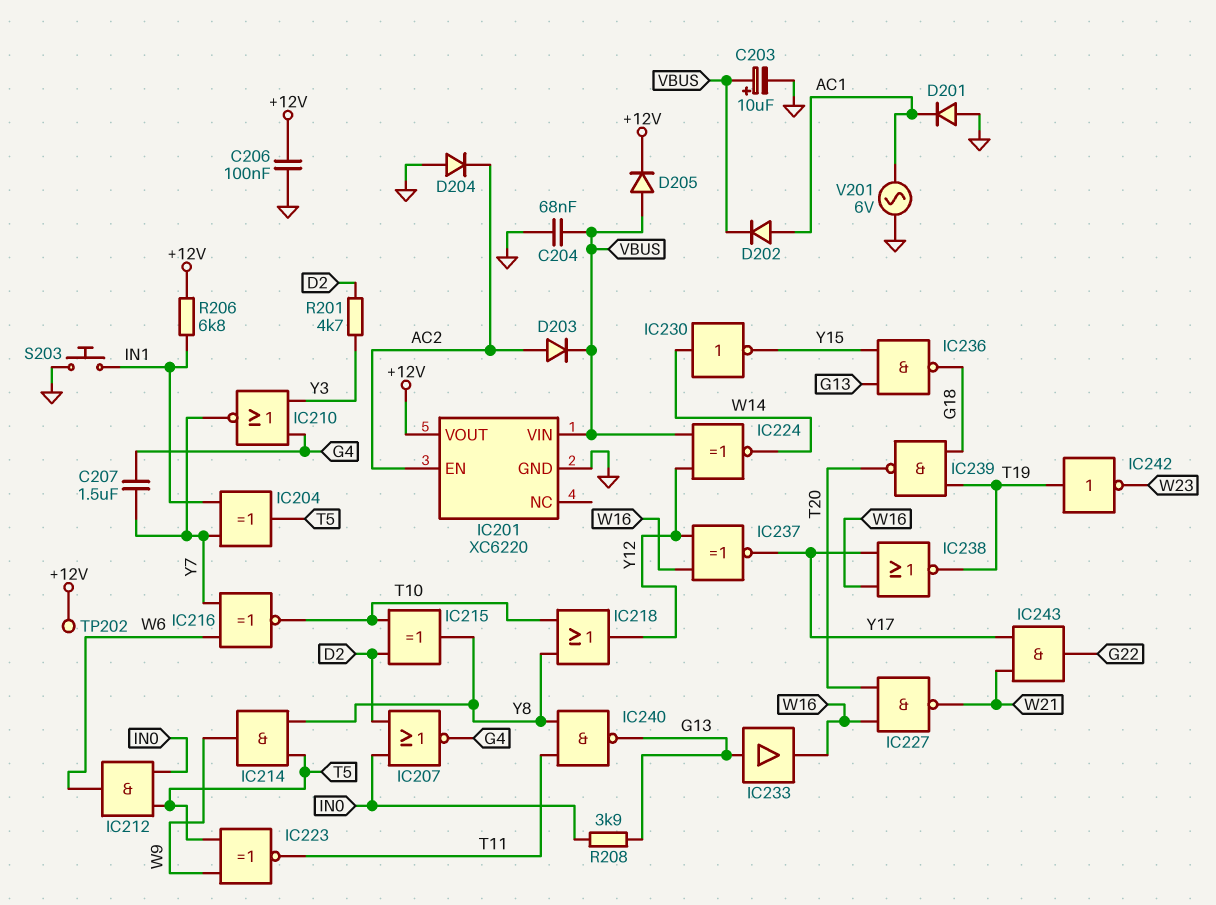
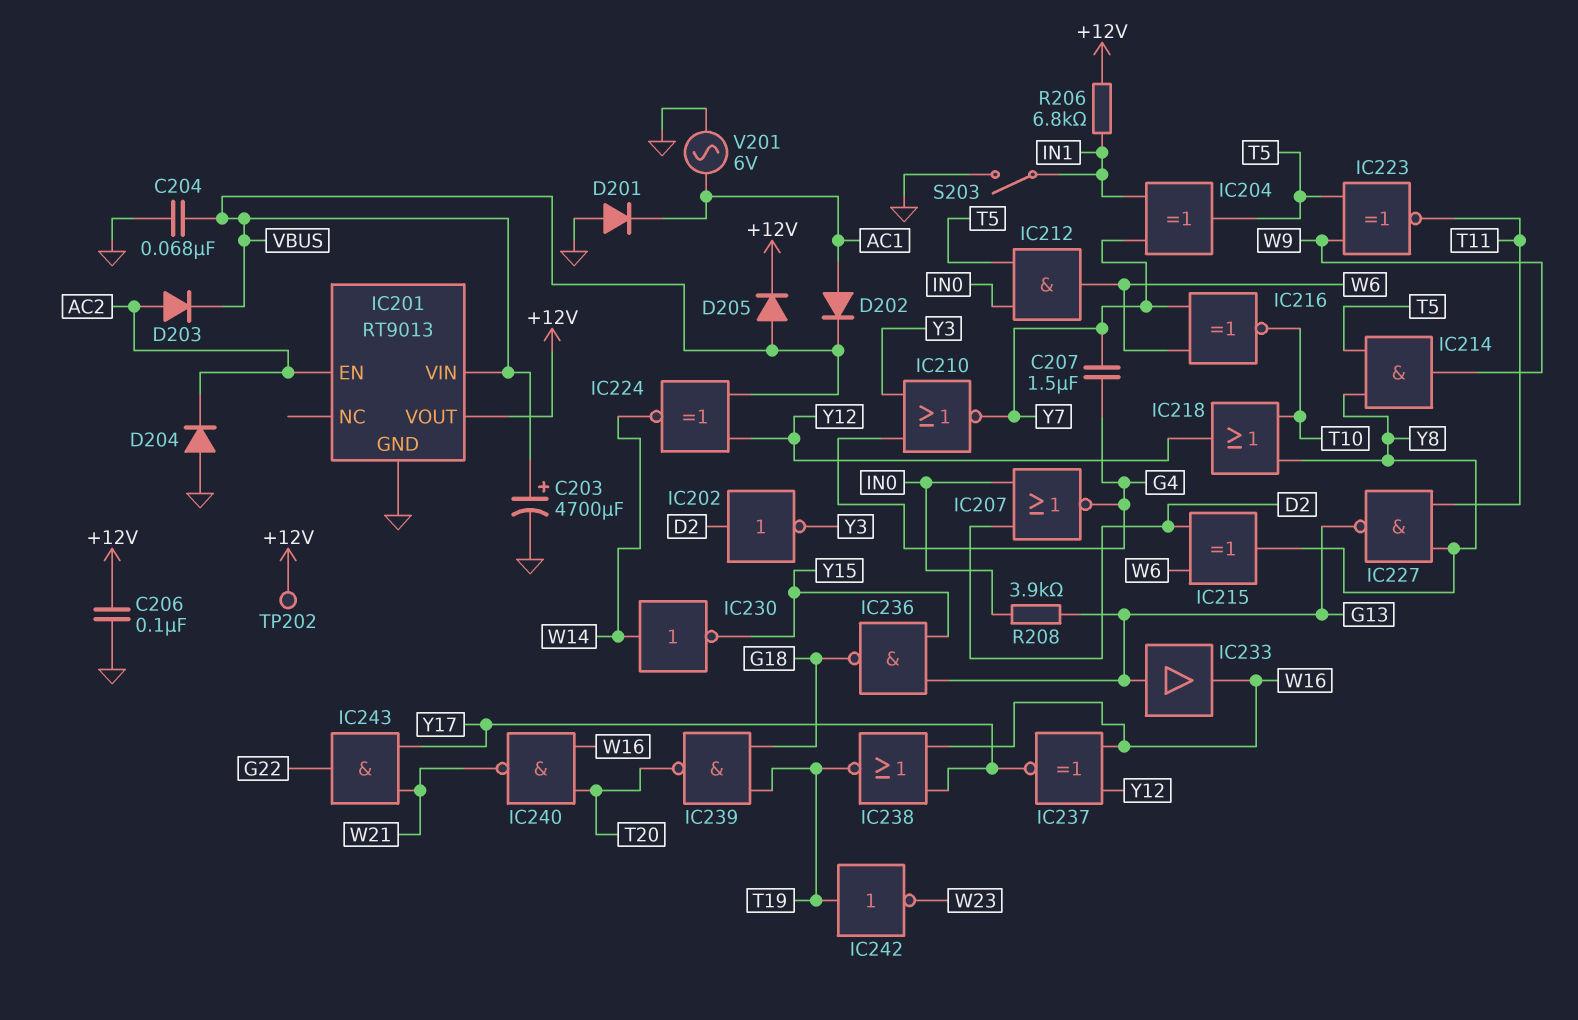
C203: 10uF (plus VBUS, minus GND) -> 4700uF (plus VBUS, minus GND)
IC201: XC6220 -> RT9013
IC202: none -> NOT (in D2, out Y3)
IC215: XOR (in D2, in T10, out Y8) -> XOR (in D2, in W6, out Y8)
IC227: NAND (in T20, in W16, out W21) -> NAND (in T11, in Y8, out G13)
IC240: NAND (in T11, in Y8, out G13) -> NAND (in T20, in W16, out W21)
R201: 4.7k (D2, Y3) -> none
S203: button (GND, IN1) -> switch (GND, IN1)

